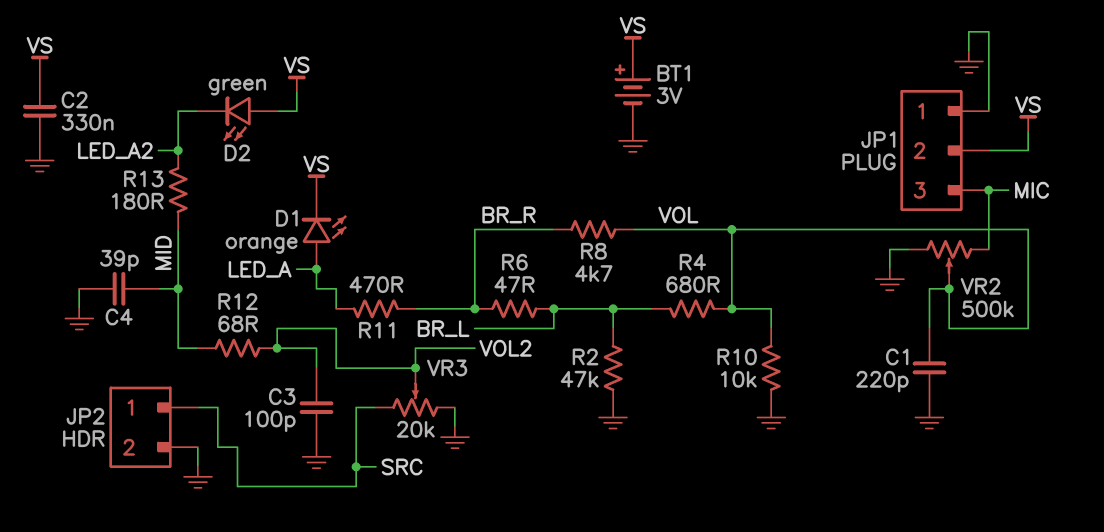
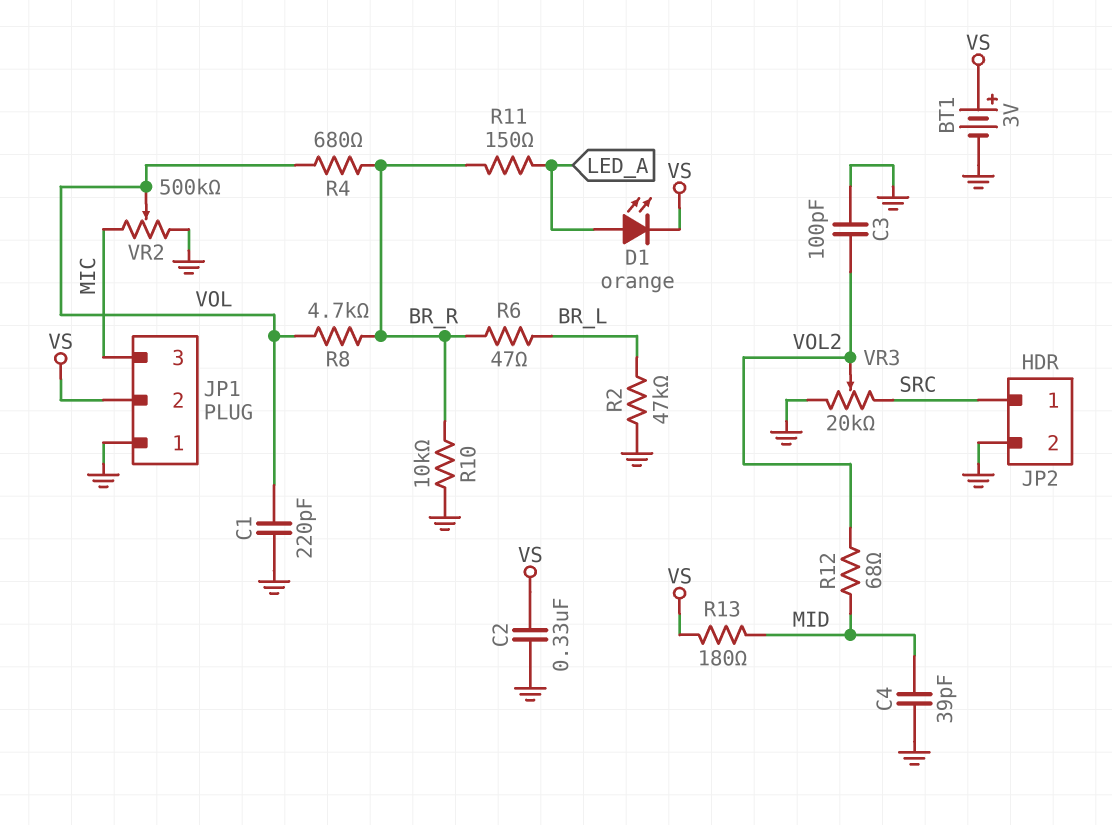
D2: LED green (A VS, K LED_A2) -> none
R4: 680 (BR_L, VOL) -> 680 (BR_R, VOL)
R10: 10k (GND, VOL) -> 10k (BR_R, GND)
R11: 470 (BR_R, LED_A) -> 150 (BR_R, LED_A)
R13: 180 (LED_A2, MID) -> 180 (MID, VS)

